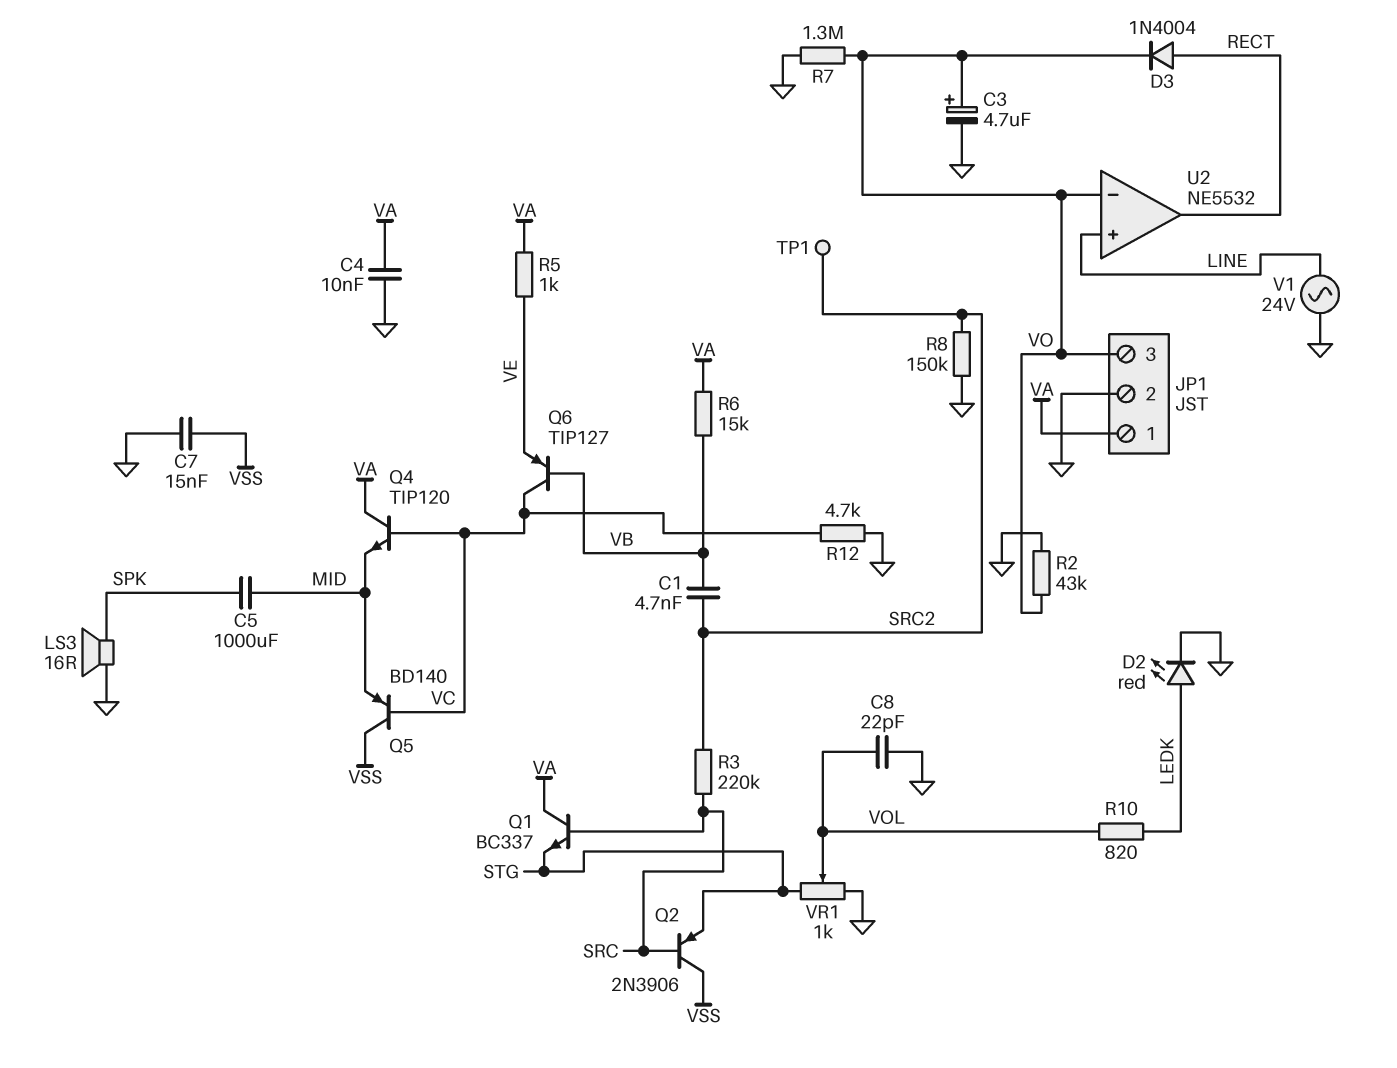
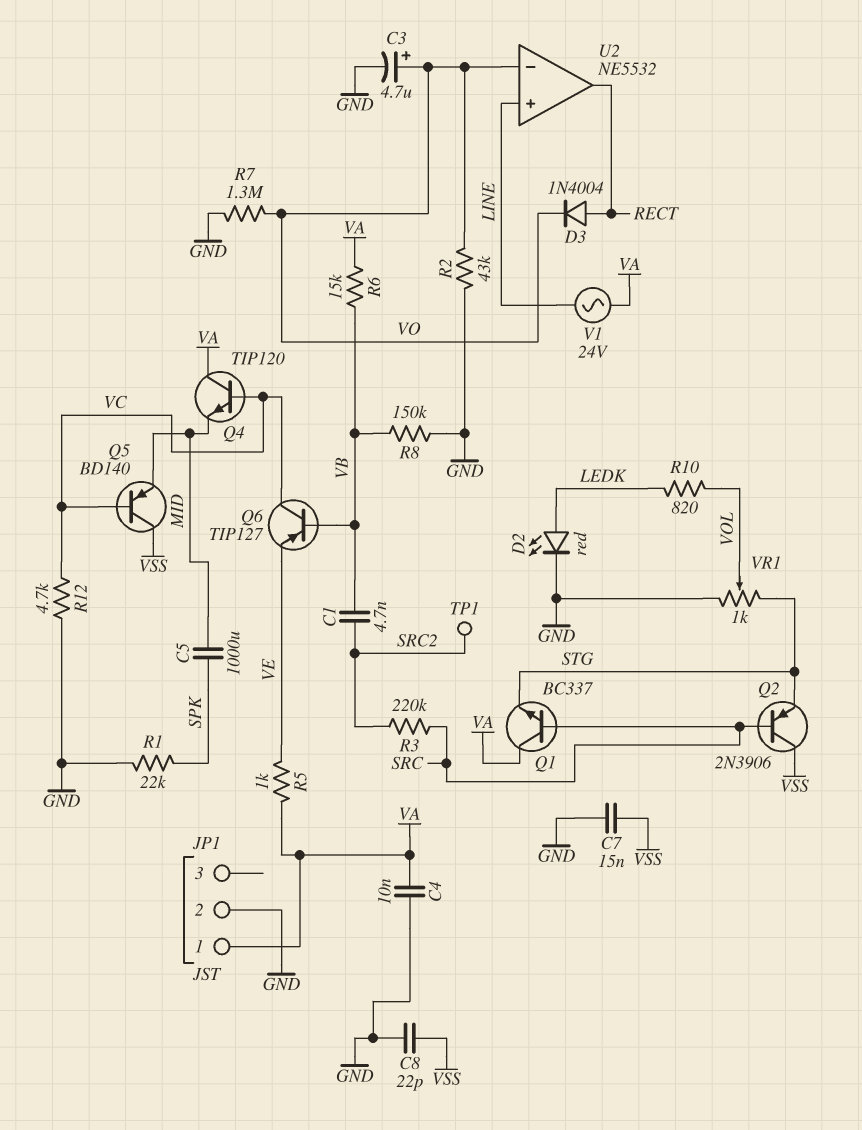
C8: 22pF (GND, VOL) -> 22pF (GND, VSS)
JP1 pin 3: VO -> none
LS3: speaker 16R (GND, SPK) -> none
R1: none -> 22k (GND, SPK)
R8: 150k (GND, SRC2) -> 150k (GND, VB)
V1: AC 24V (GND, LINE) -> AC 24V (LINE, VA)

